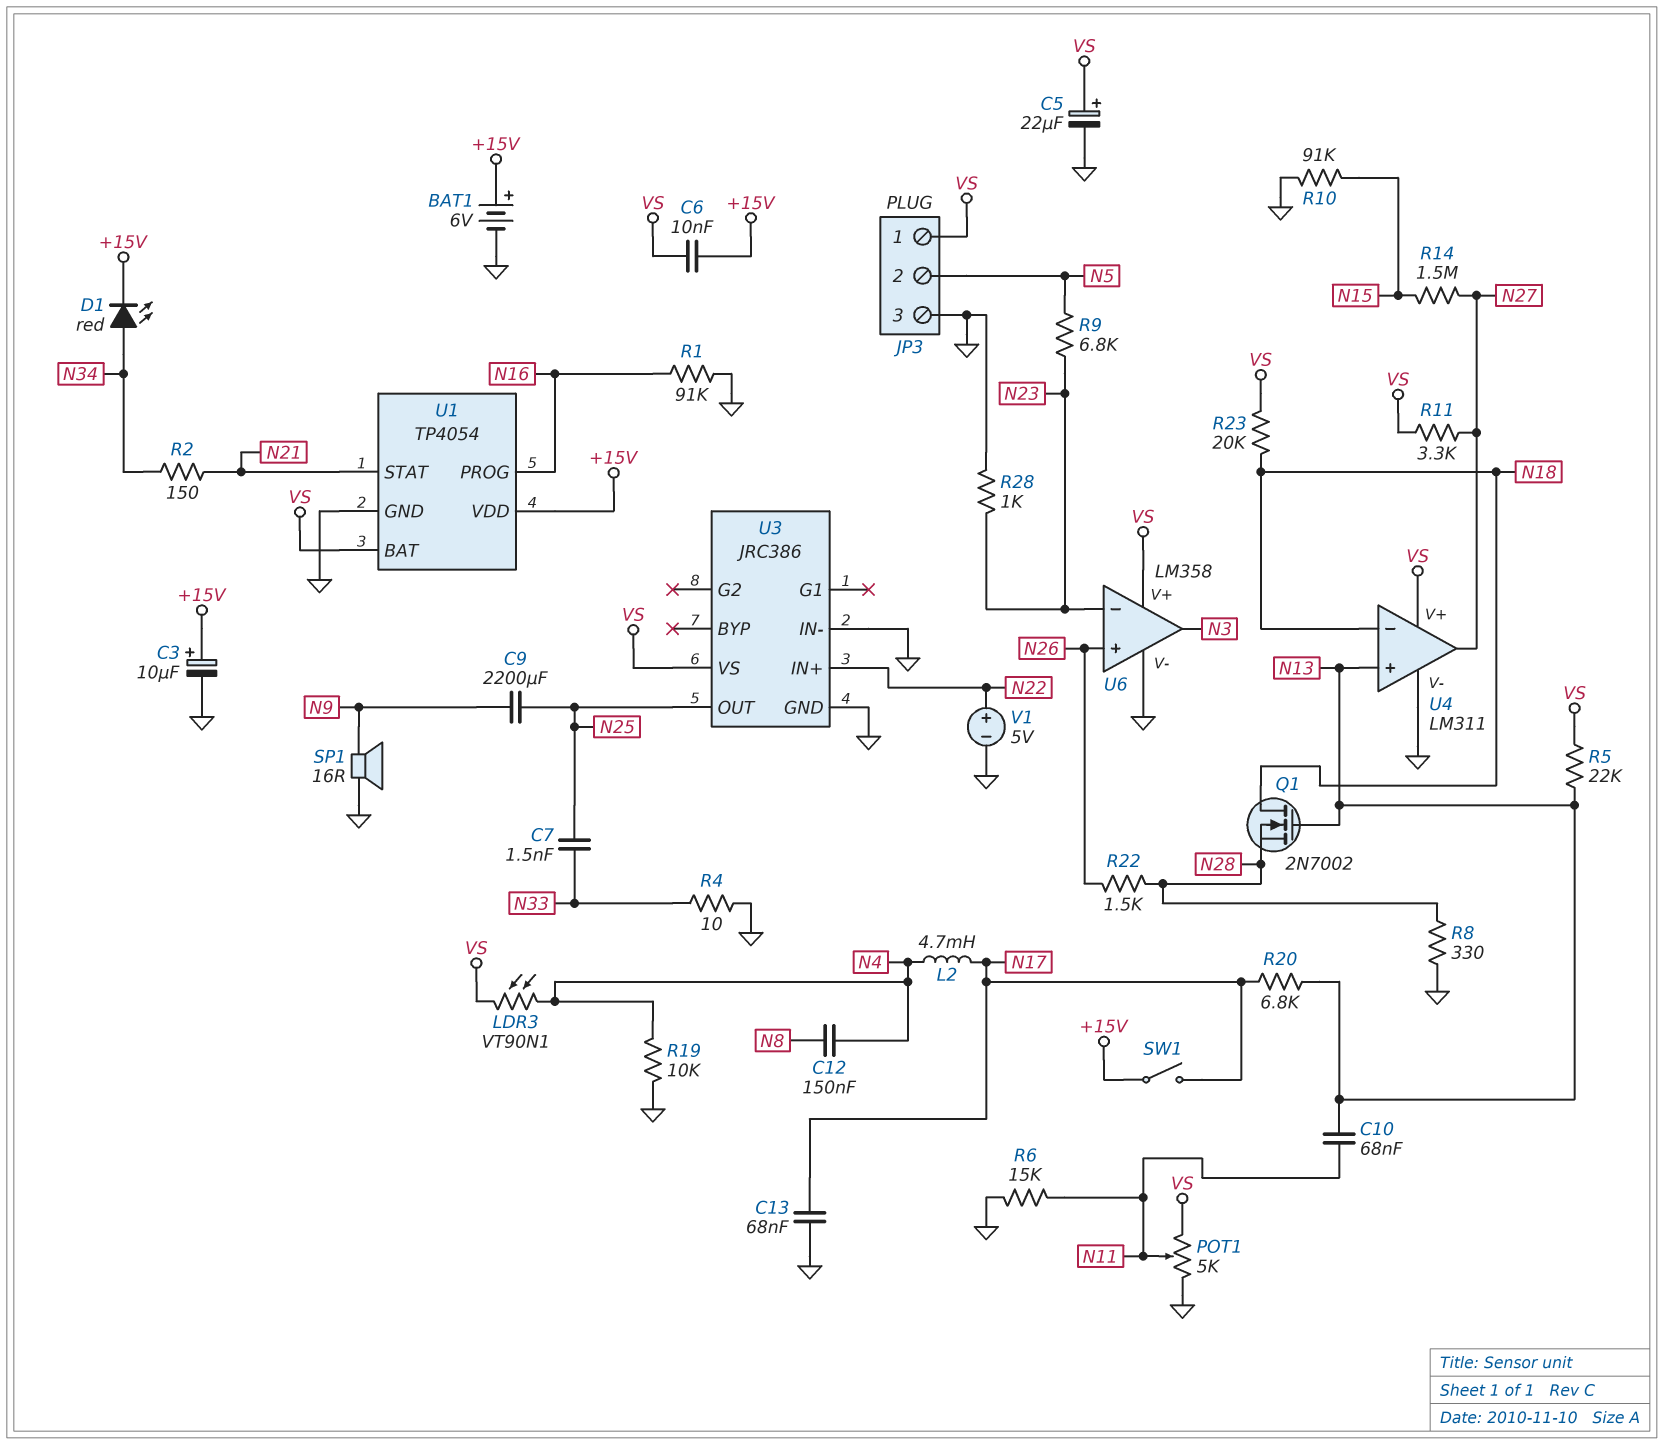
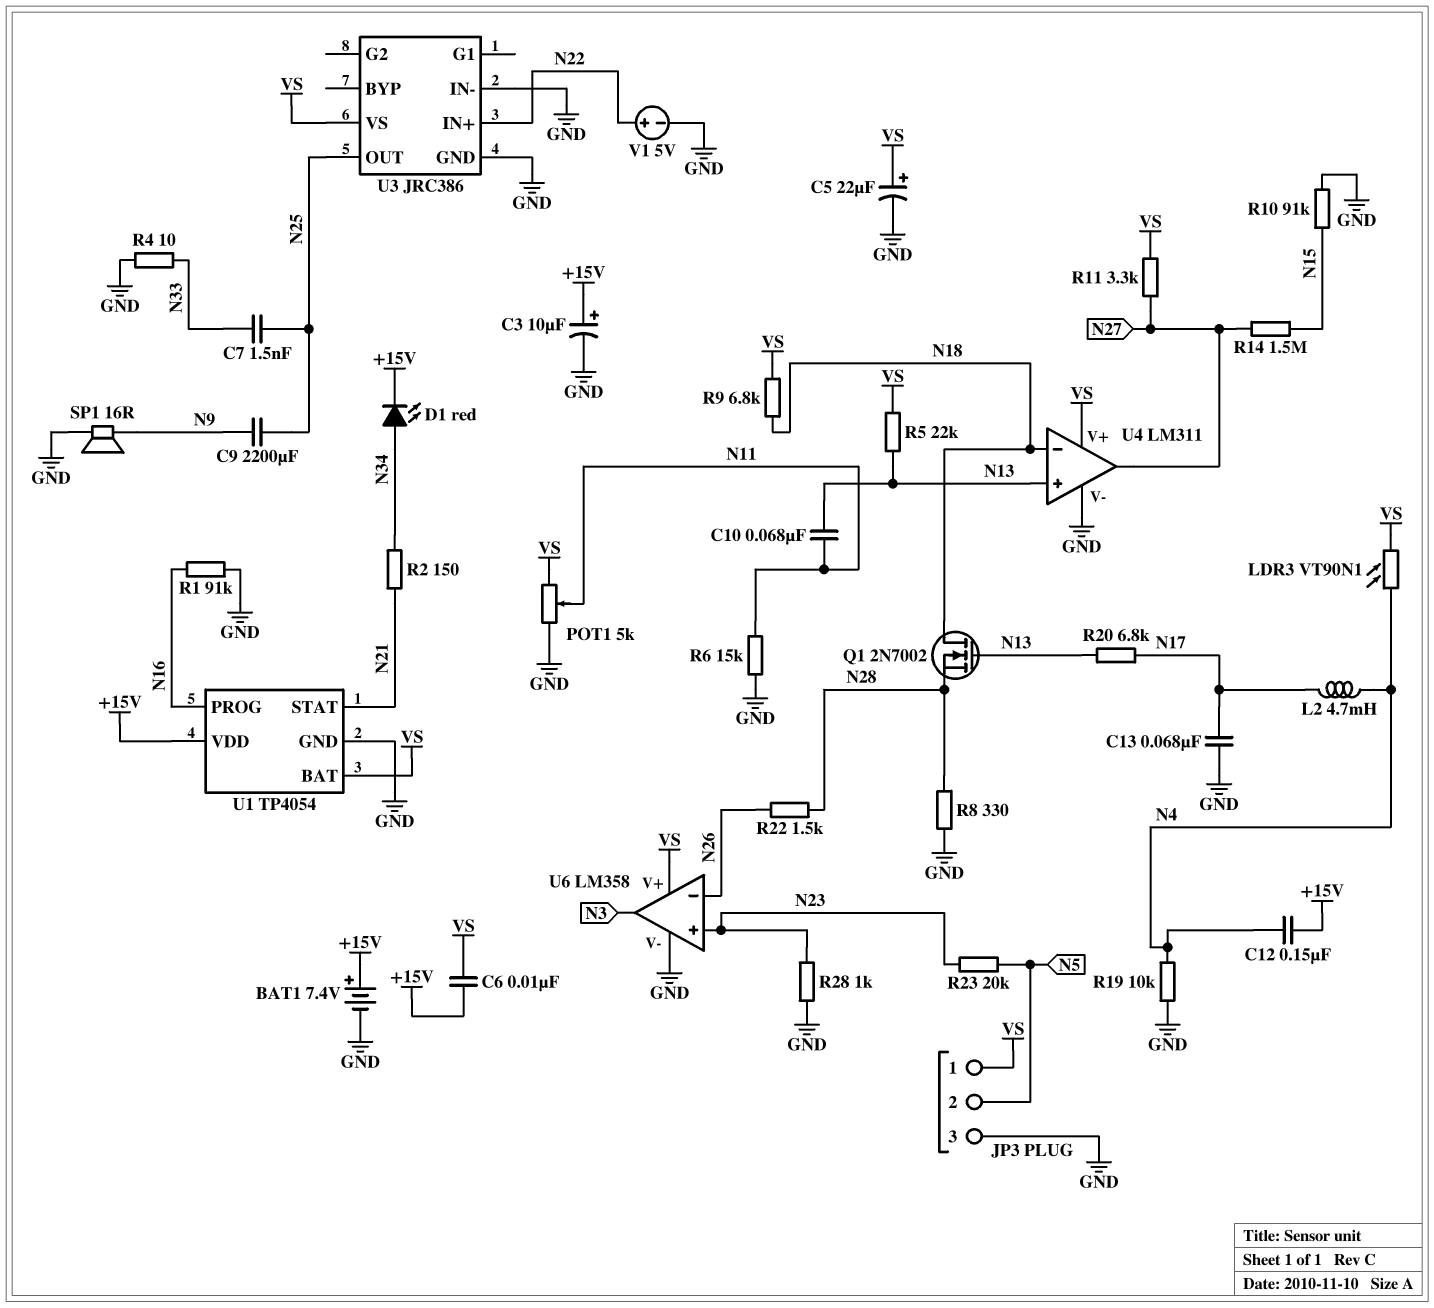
BAT1: 6V (plus +15V, minus GND) -> 7.4V (plus +15V, minus GND)
C12: 150nF (N4, N8) -> 150nF (+15V, N4)
R9: 6.8k (N5, N23) -> 6.8k (N18, VS)
R23: 20k (N18, VS) -> 20k (N5, N23)
SW1: switch (+15V, N17) -> none
U6 pin in+: N26 -> N23
U6 pin in-: N23 -> N26

